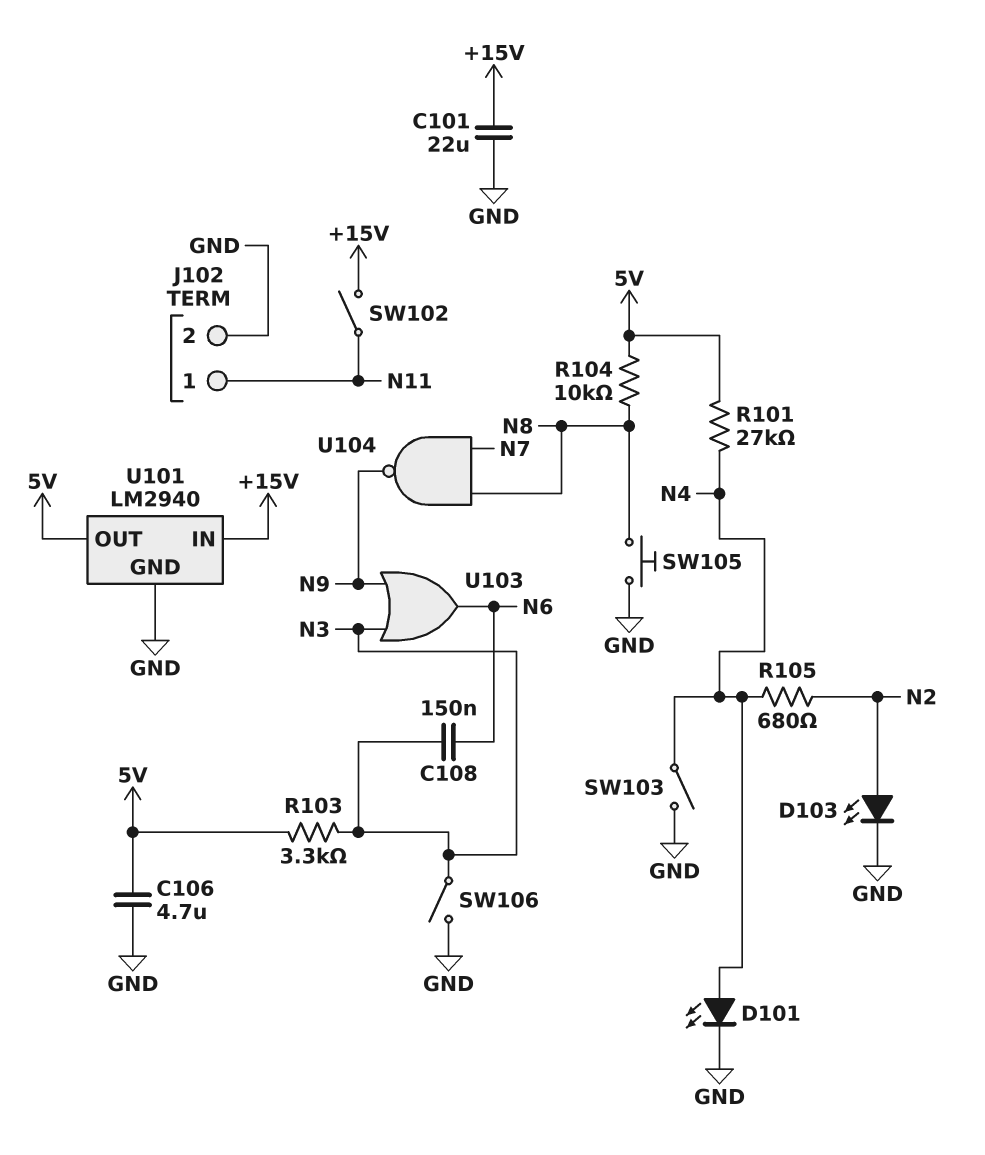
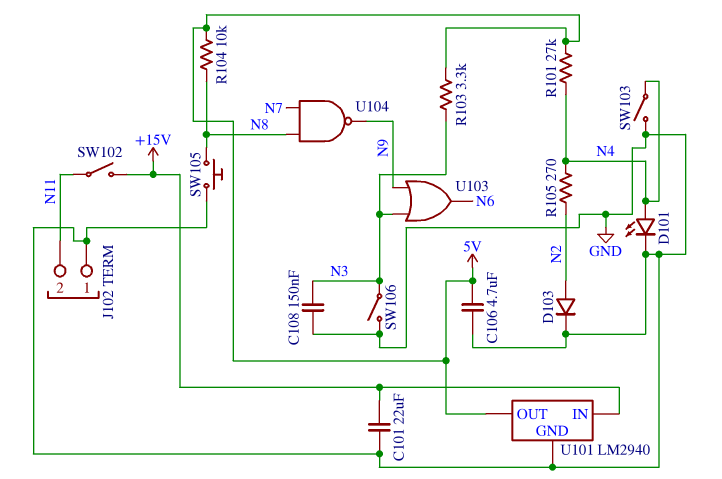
C108: 150nF (N3, N6) -> 150nF (GND, N3)
D103: LED (A N2, K GND) -> diode (A N2, K GND)
J102 pin 1: N11 -> GND
J102 pin 2: GND -> N11
R105: 680 (N2, N4) -> 270 (N2, N4)

